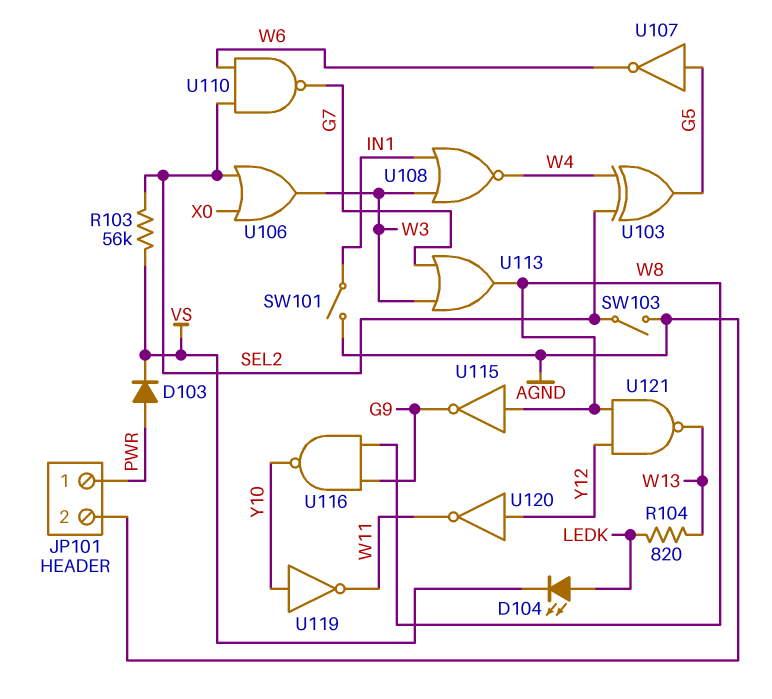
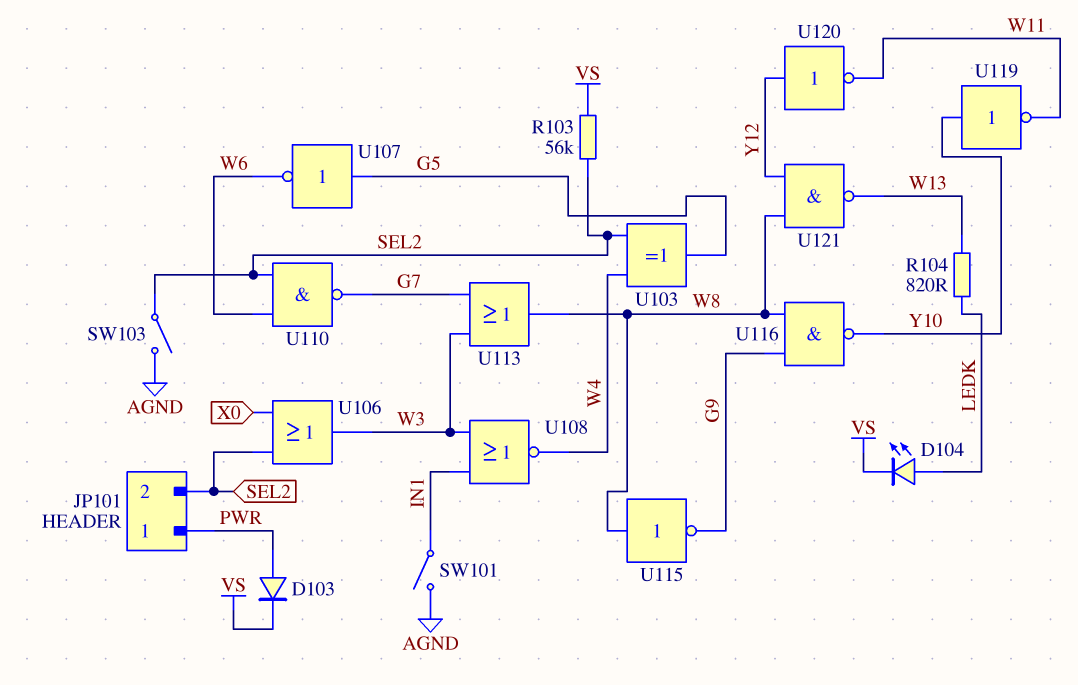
JP101 pin 2: AGND -> SEL2

